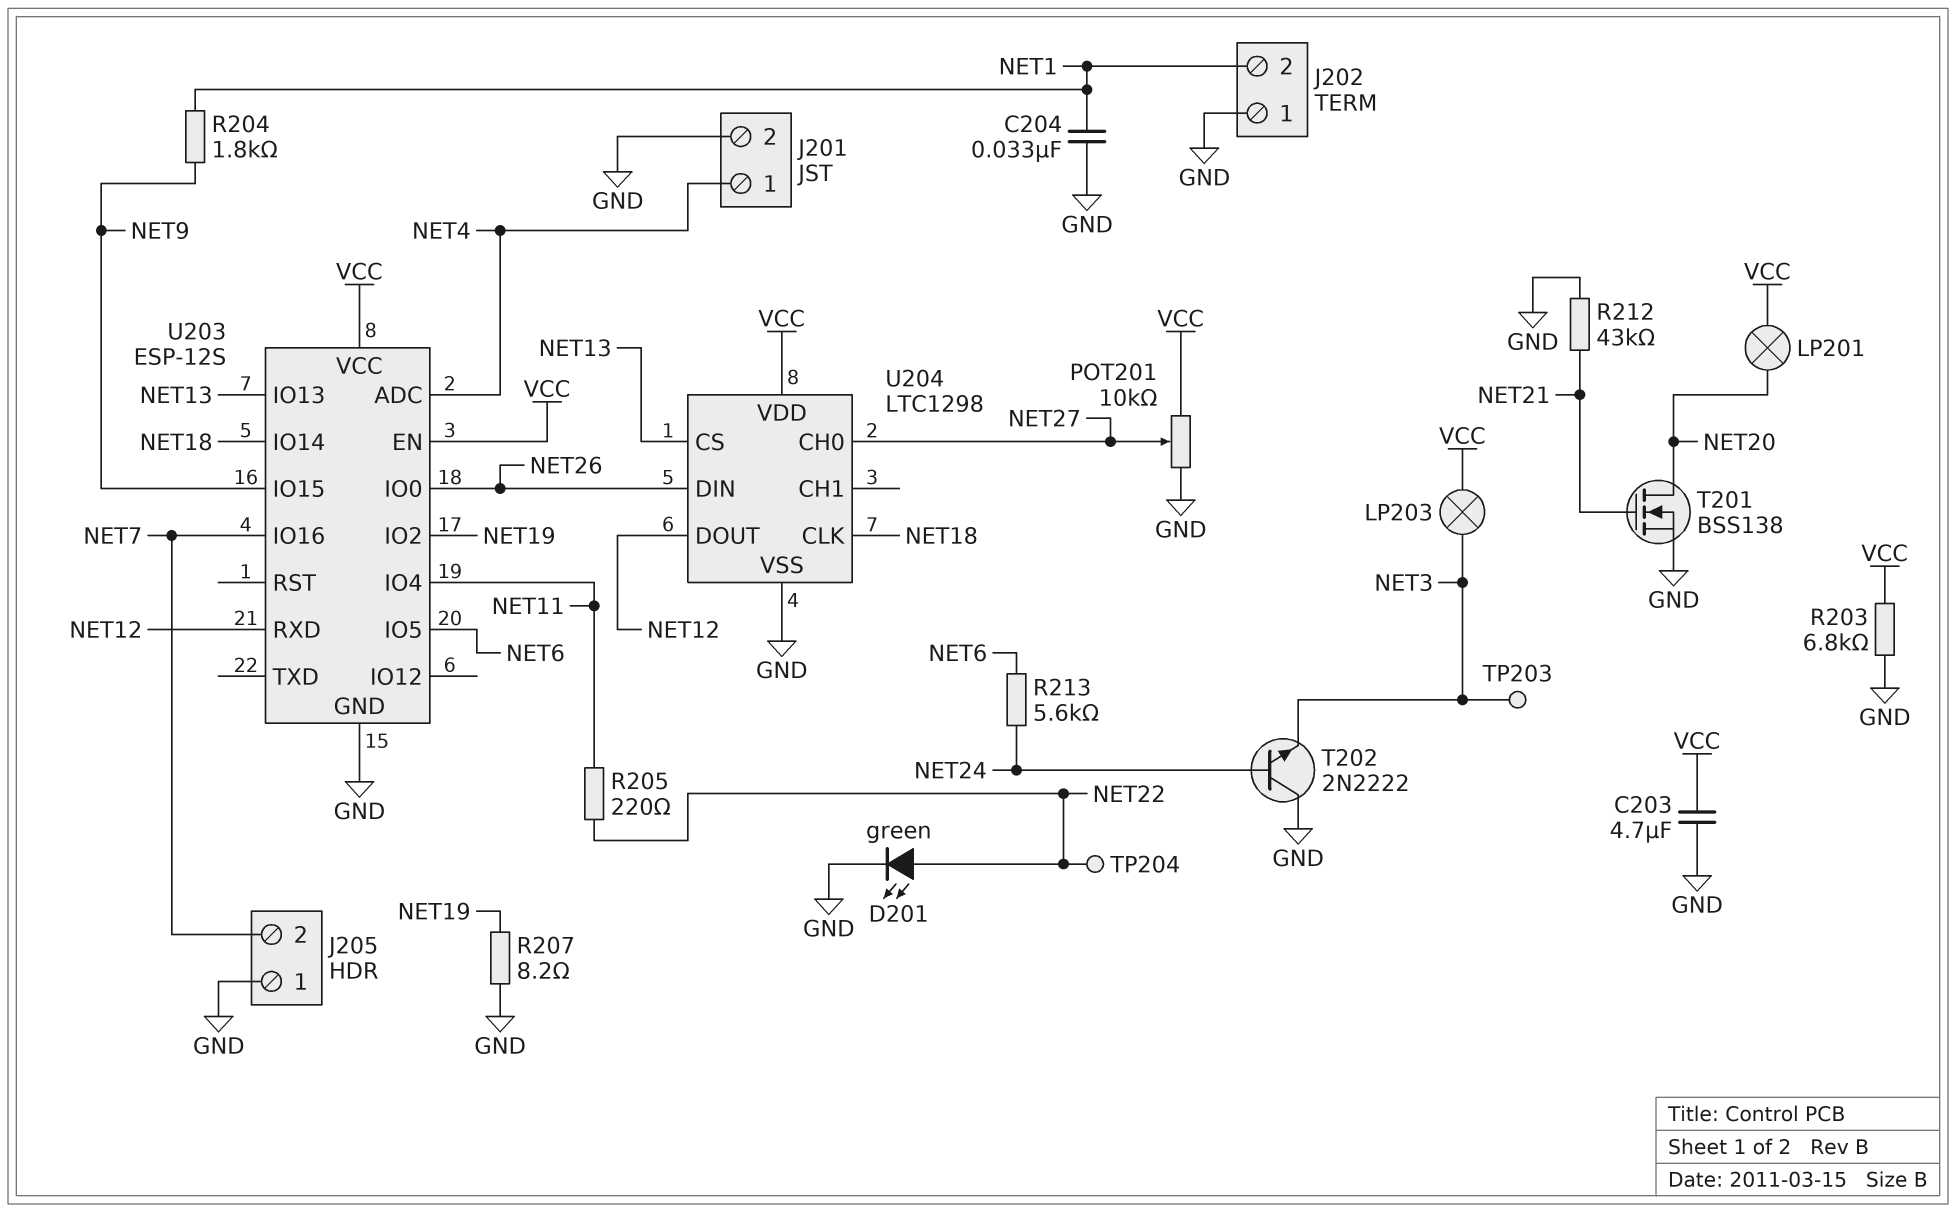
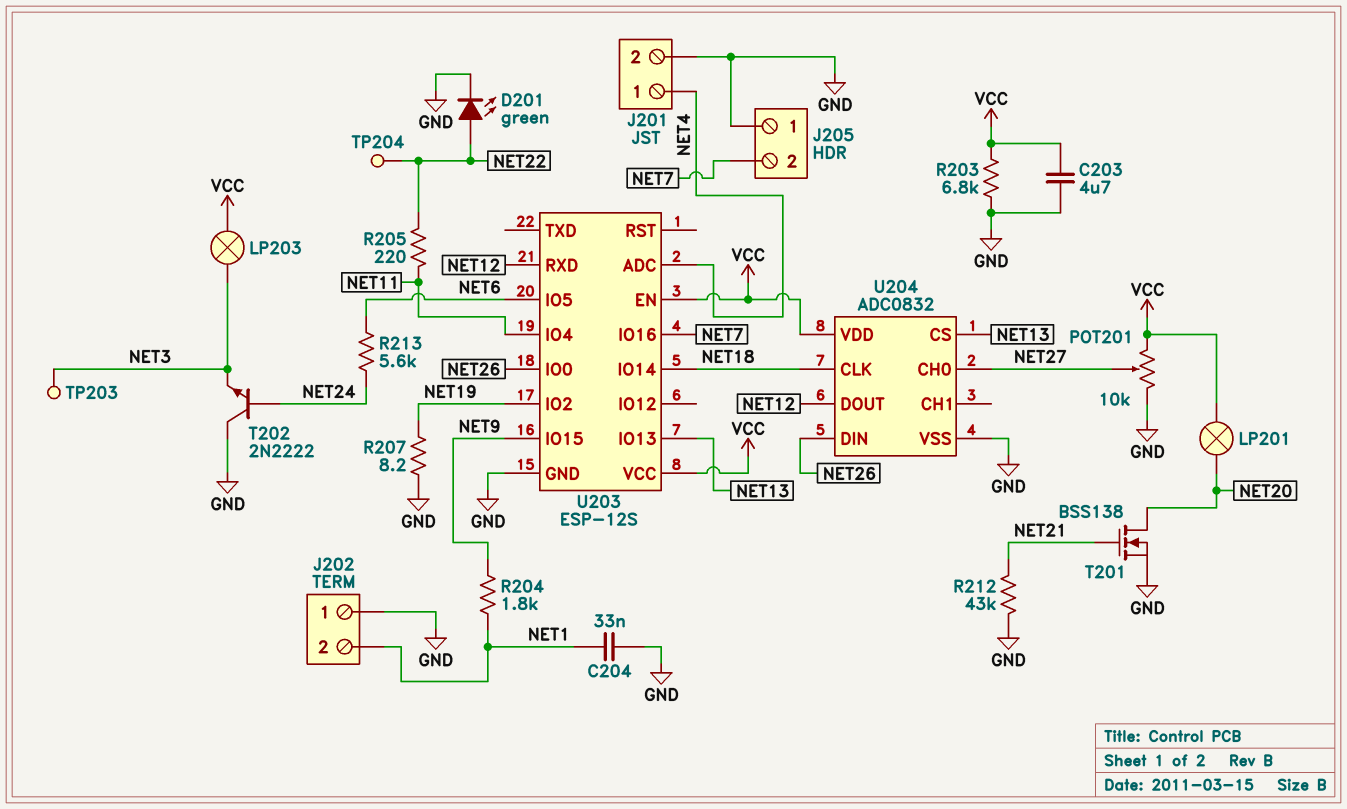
U204: LTC1298 -> ADC0832

